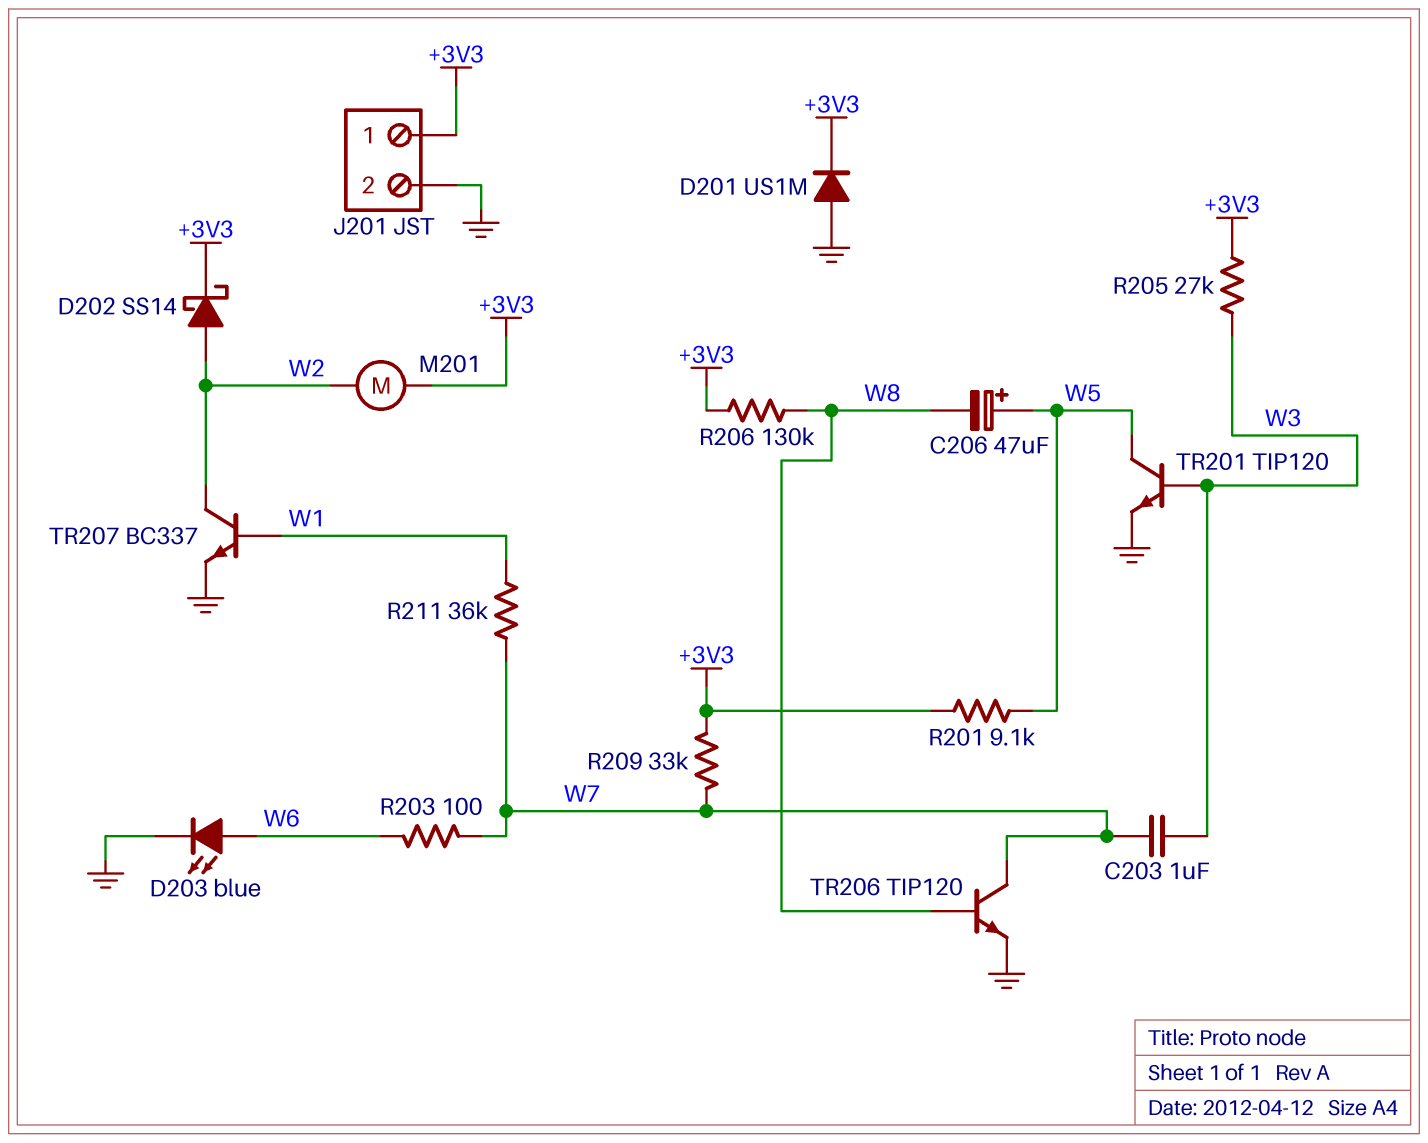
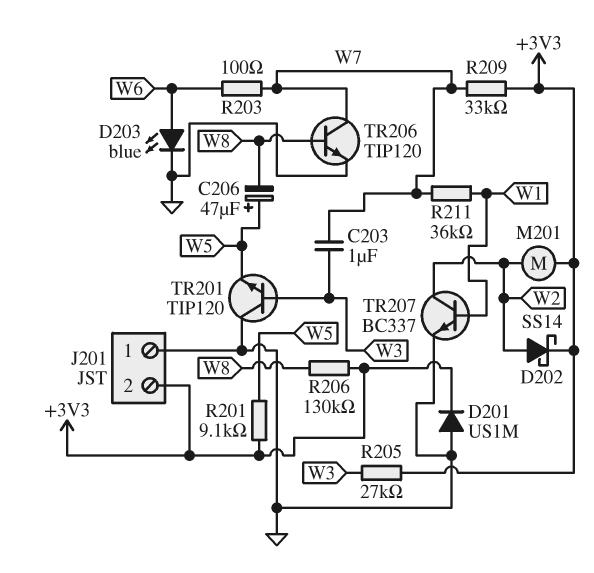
J201 pin 1: +3V3 -> GND
J201 pin 2: GND -> +3V3
TR201: NPN TIP120 (B W3, C W5, E GND) -> NPN TIP120 (B W3, C GND, E W5)

